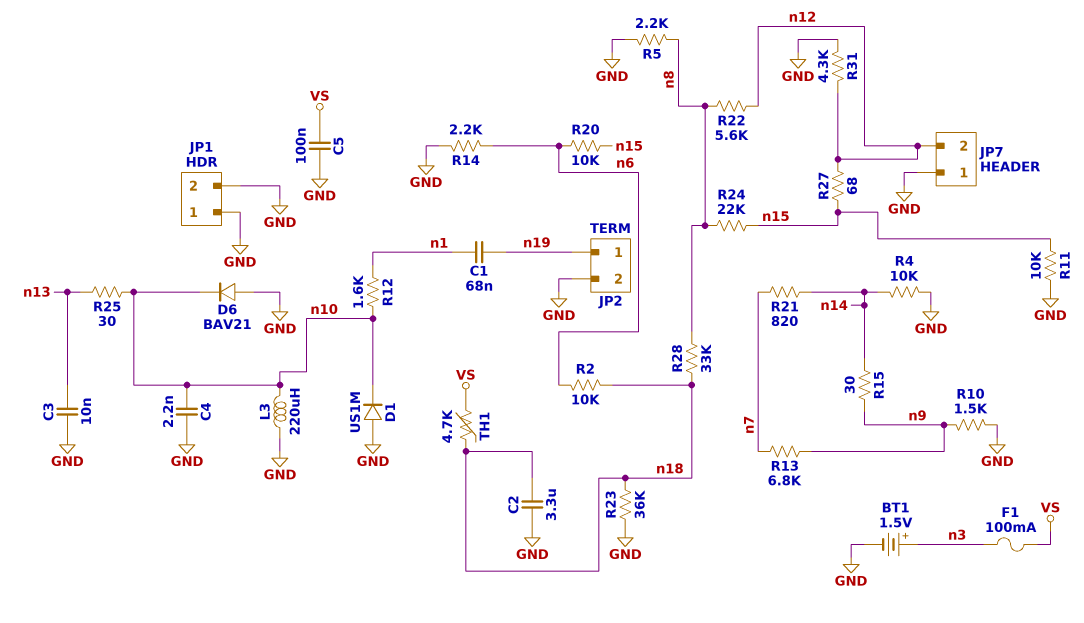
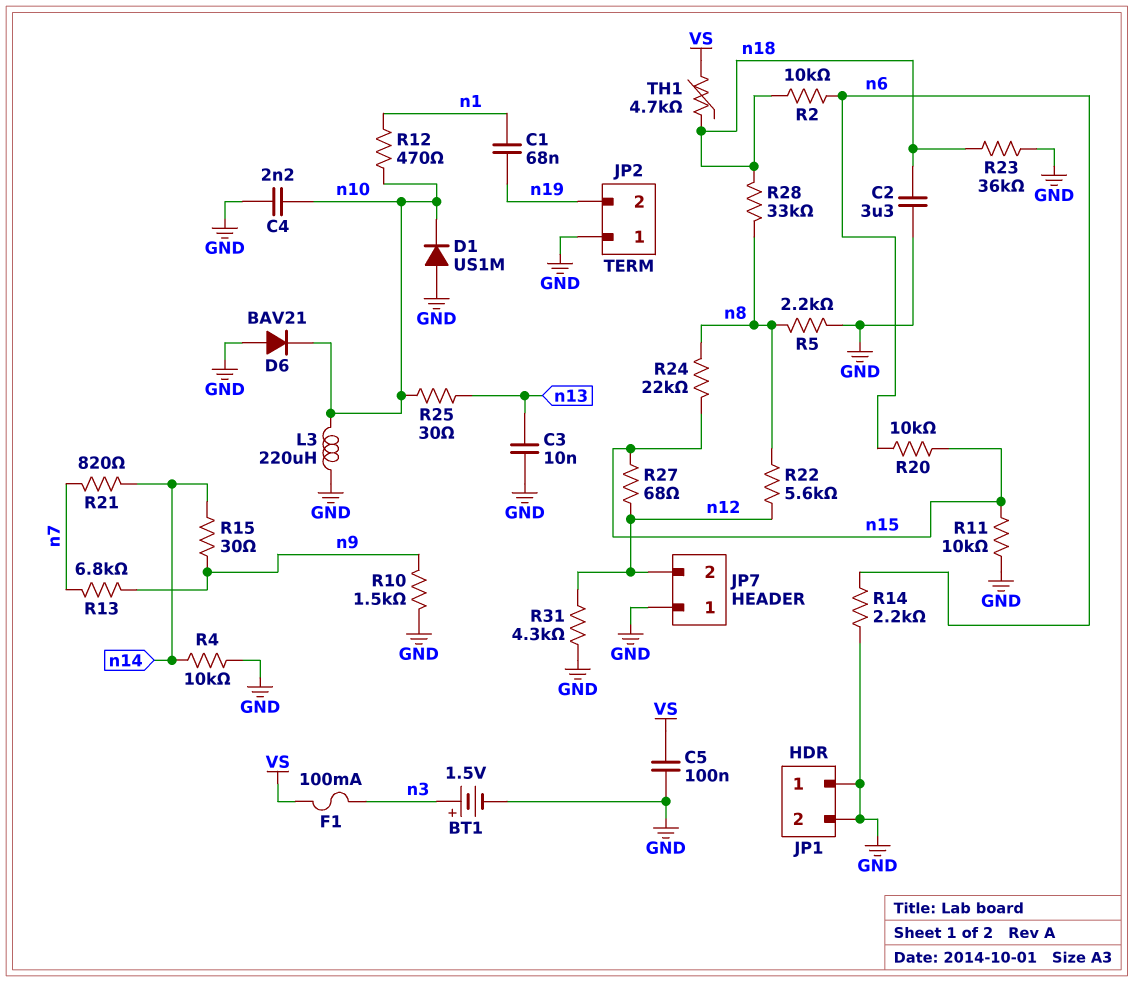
JP2 pin 1: n19 -> GND
JP2 pin 2: GND -> n19
R12: 1.6k (n1, n10) -> 470 (n1, n10)

